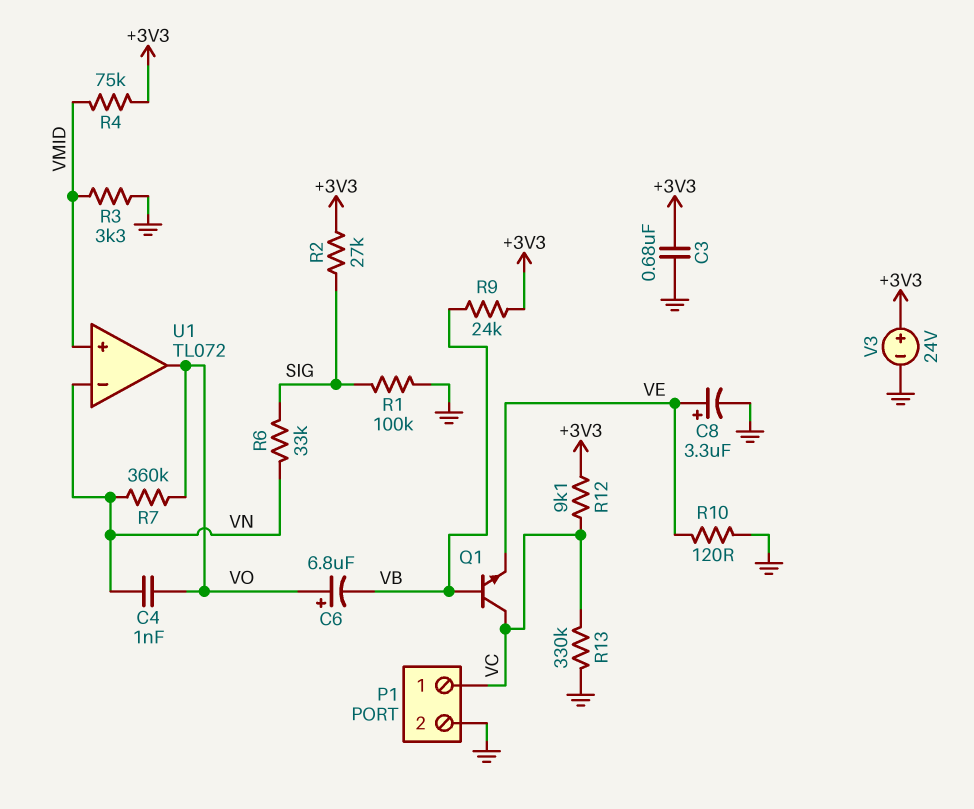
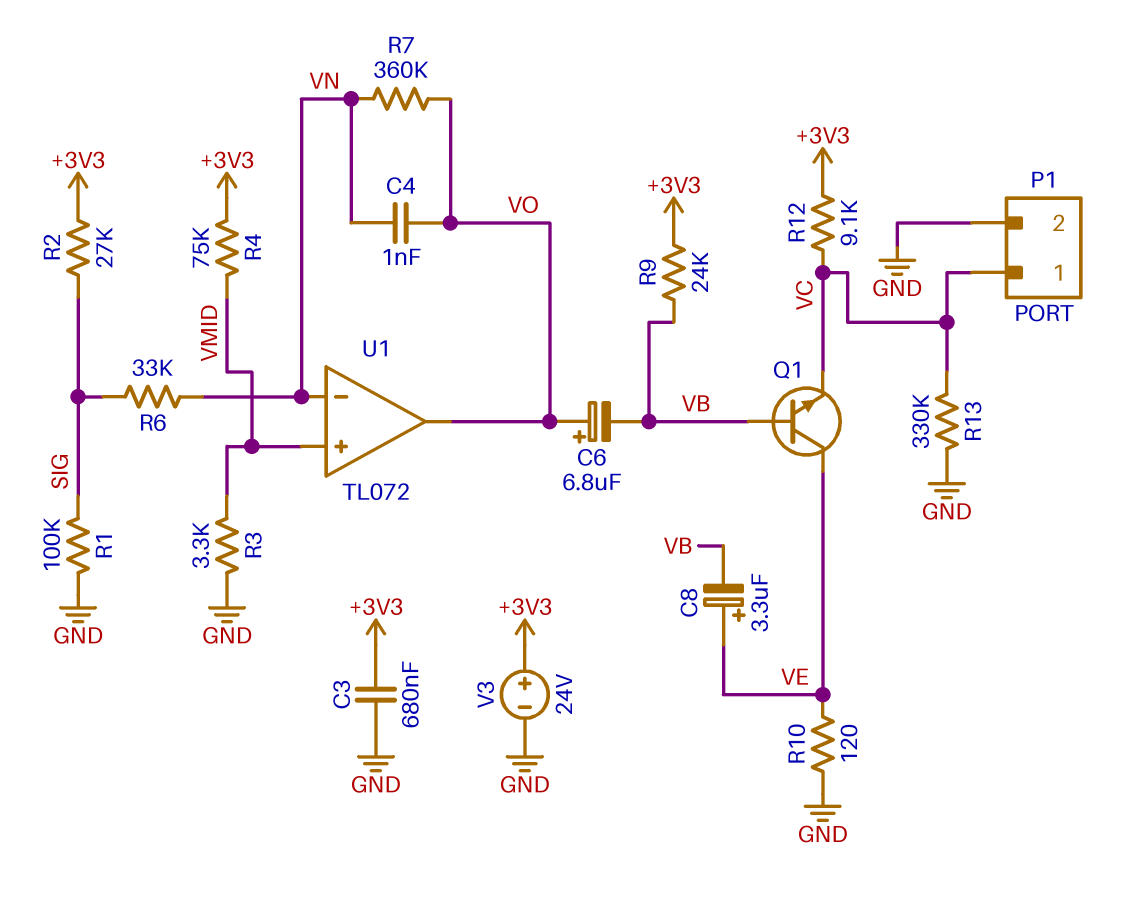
C8: 3.3uF (plus VE, minus GND) -> 3.3uF (plus VE, minus VB)
Q1: NPN (B VB, C VC, E VE) -> NPN (B VB, C VE, E VC)

